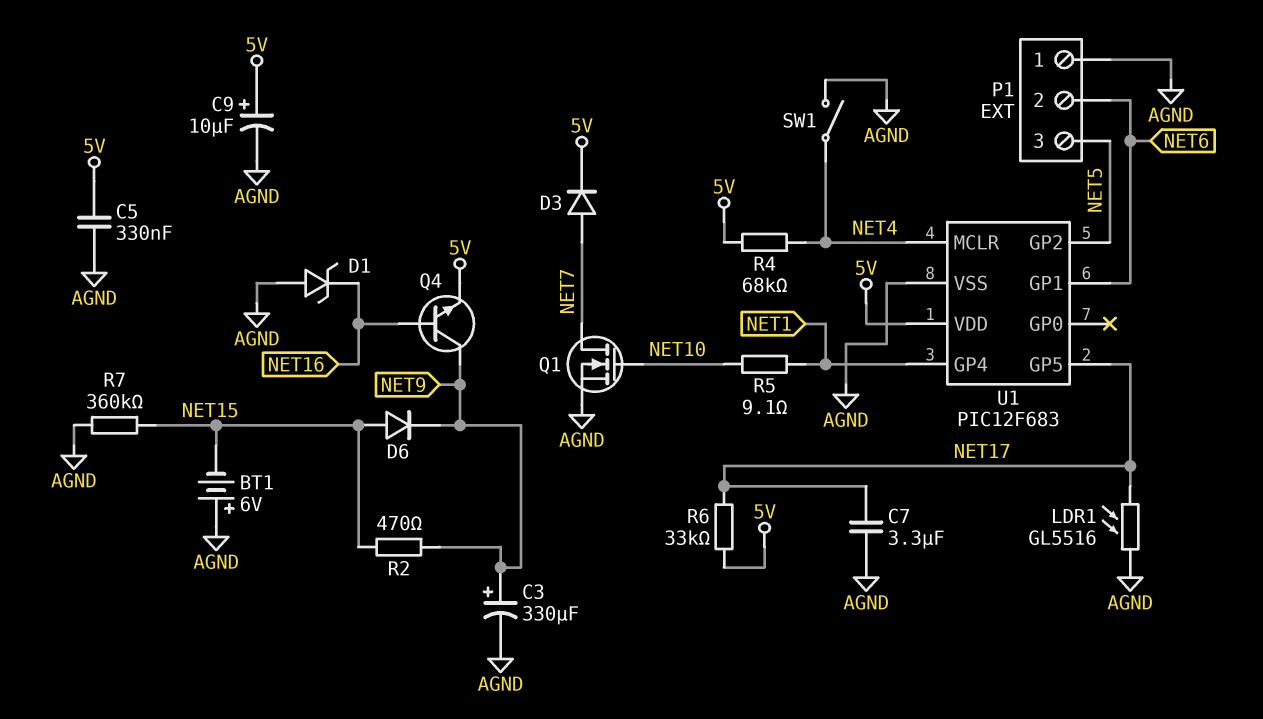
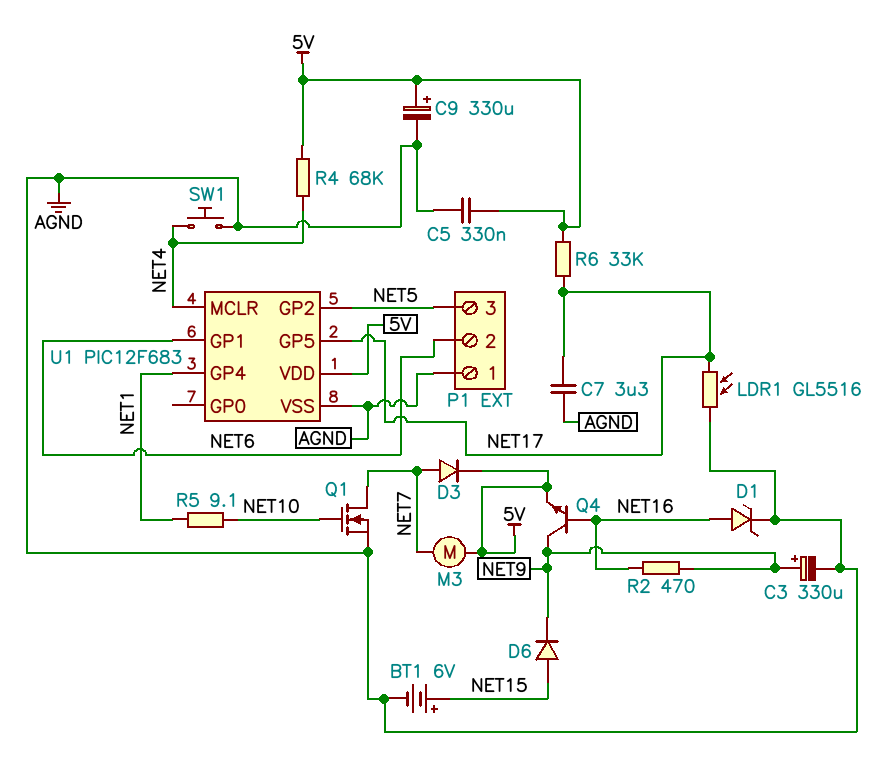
BT1: 6V (plus AGND, minus NET15) -> 6V (plus NET15, minus AGND)
C9: 10uF (plus 5V, minus AGND) -> 330uF (plus 5V, minus AGND)
D1: zener (A AGND, K NET16) -> zener (A NET16, K AGND)
M3: none -> motor (5V, NET7)
R2: 470 (NET9, NET15) -> 470 (NET9, NET16)
R7: 360k (AGND, NET15) -> none
SW1: switch (AGND, NET4) -> button (AGND, NET4)

